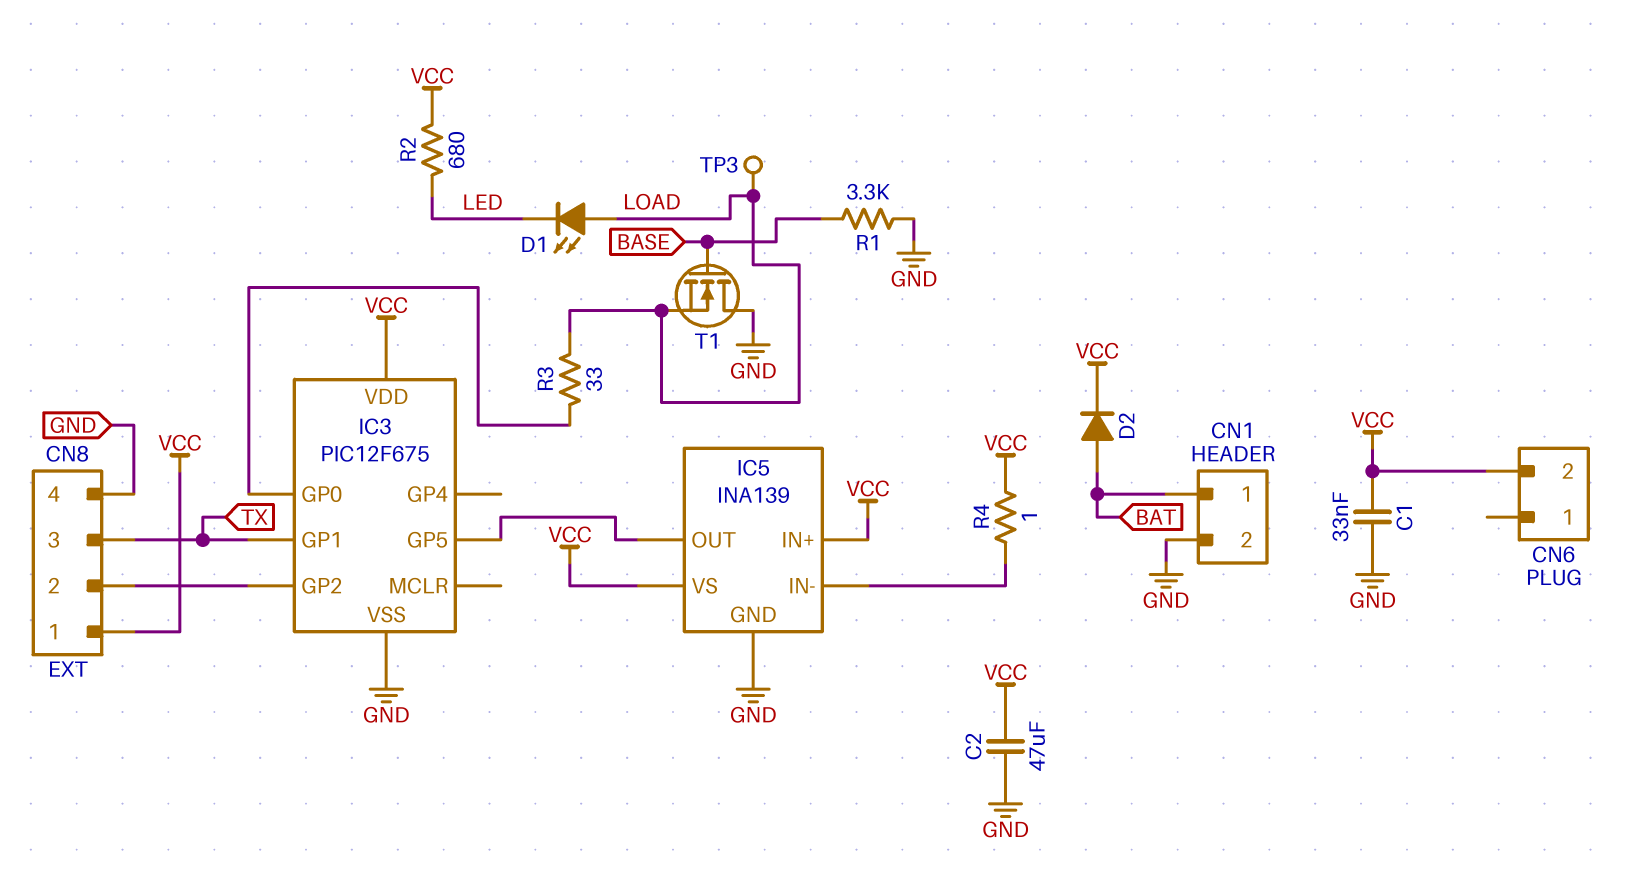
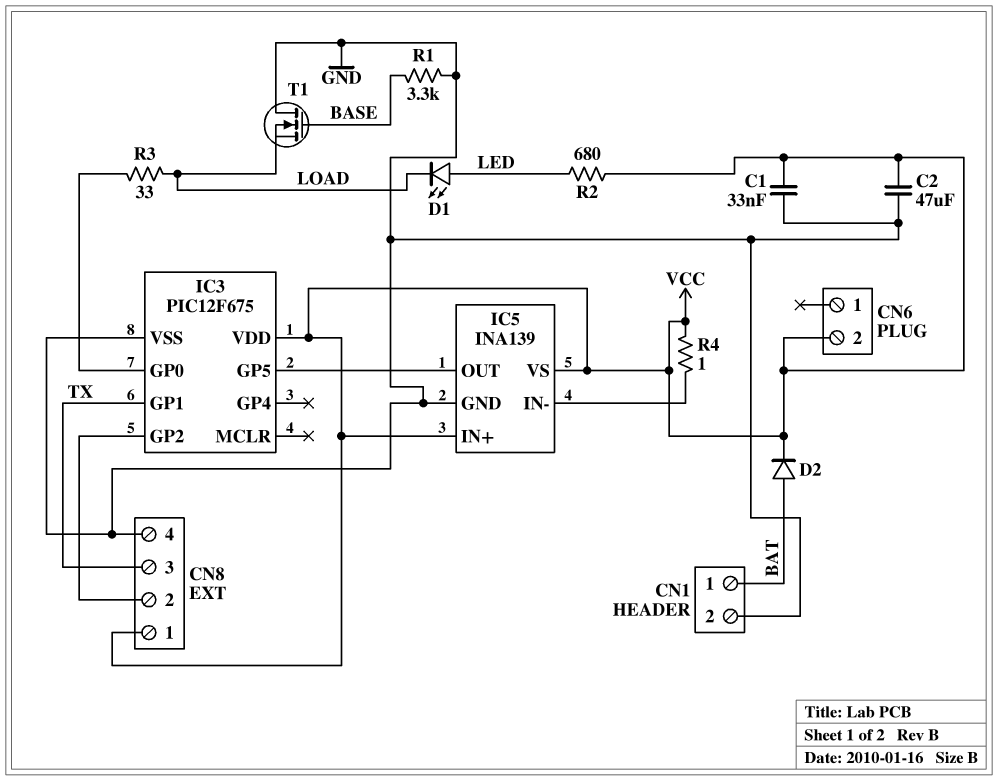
D1: LED (A LOAD, K LED) -> LED (A LED, K LOAD)
TP3: test point (LOAD) -> none

